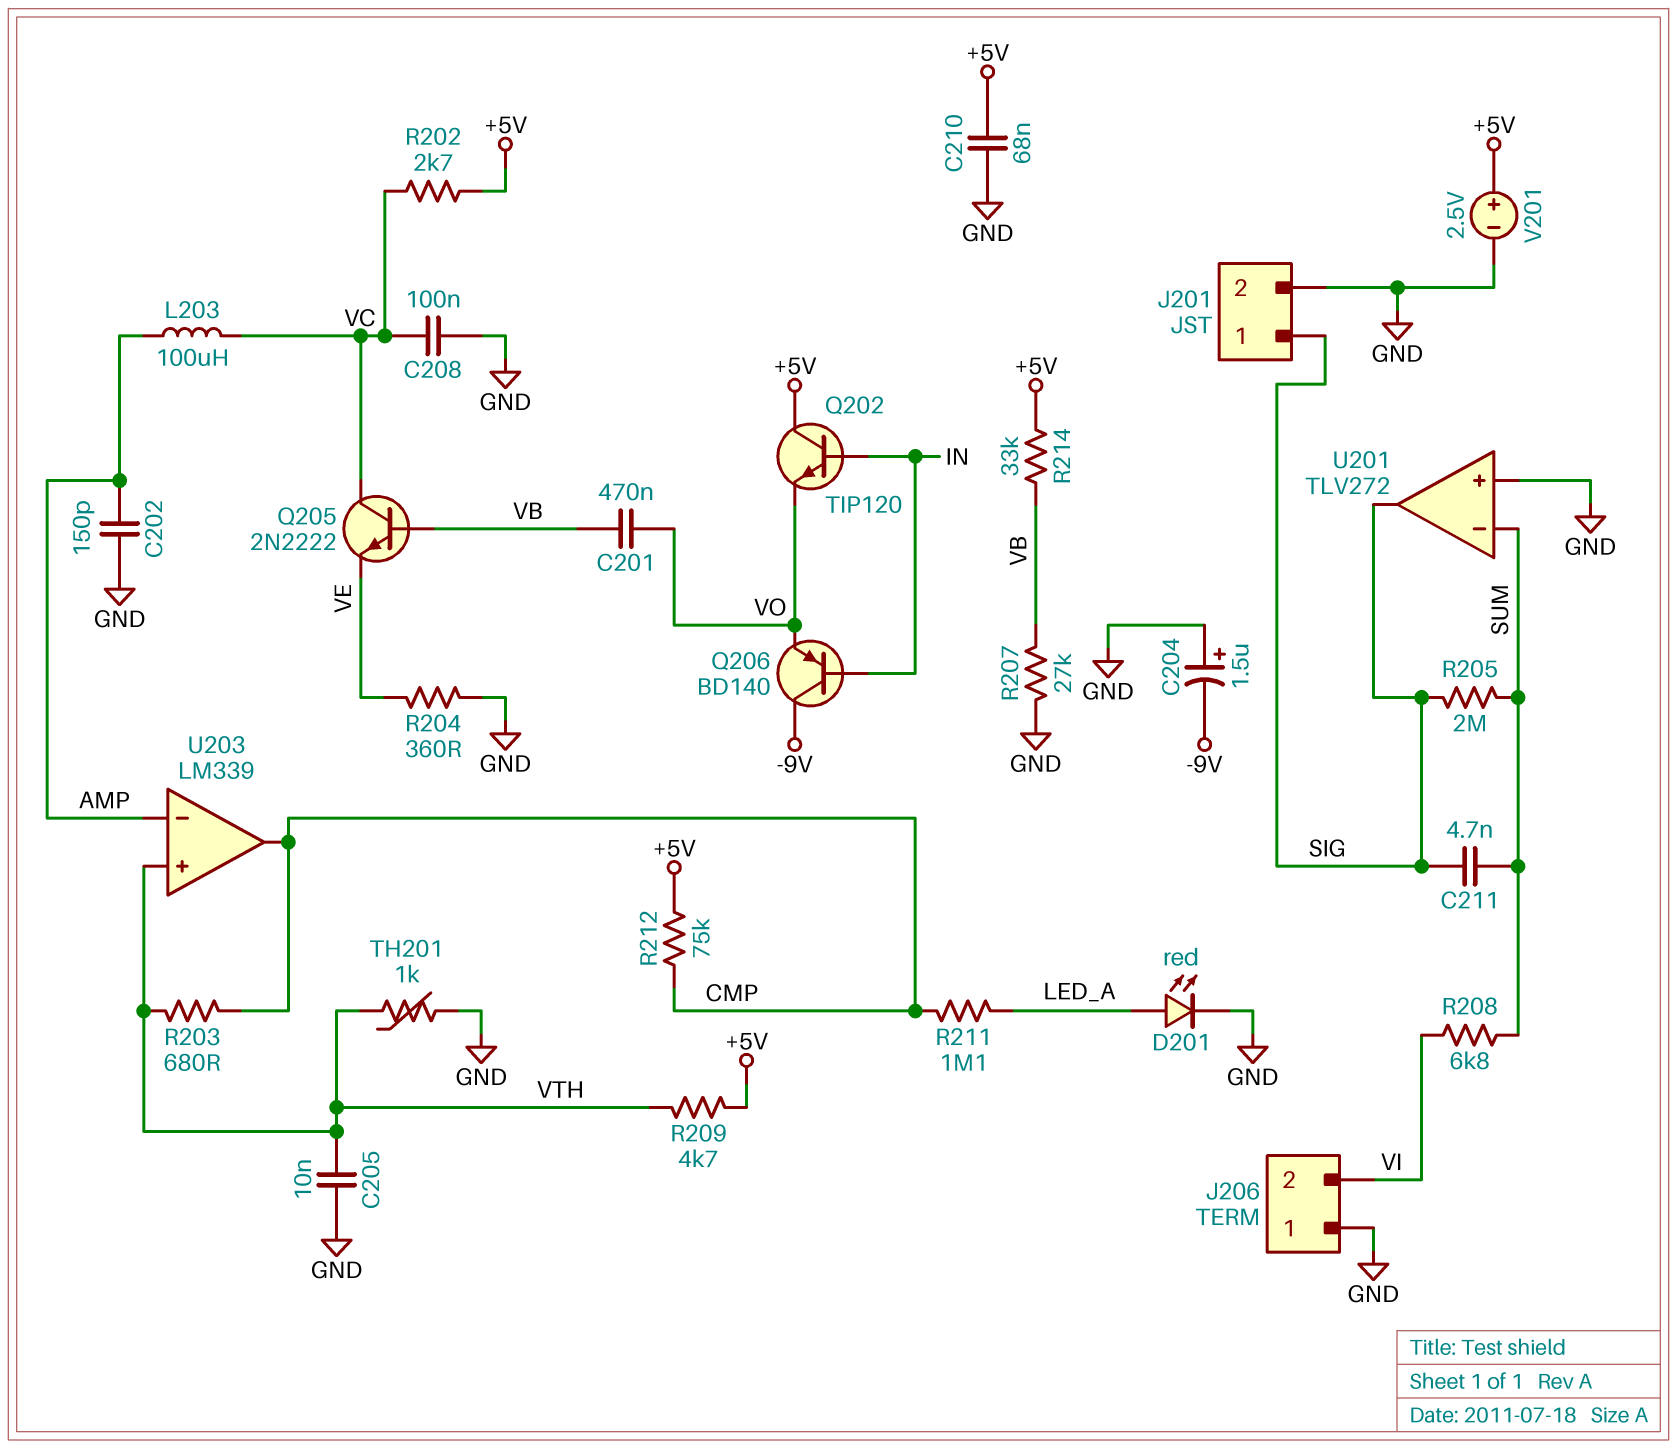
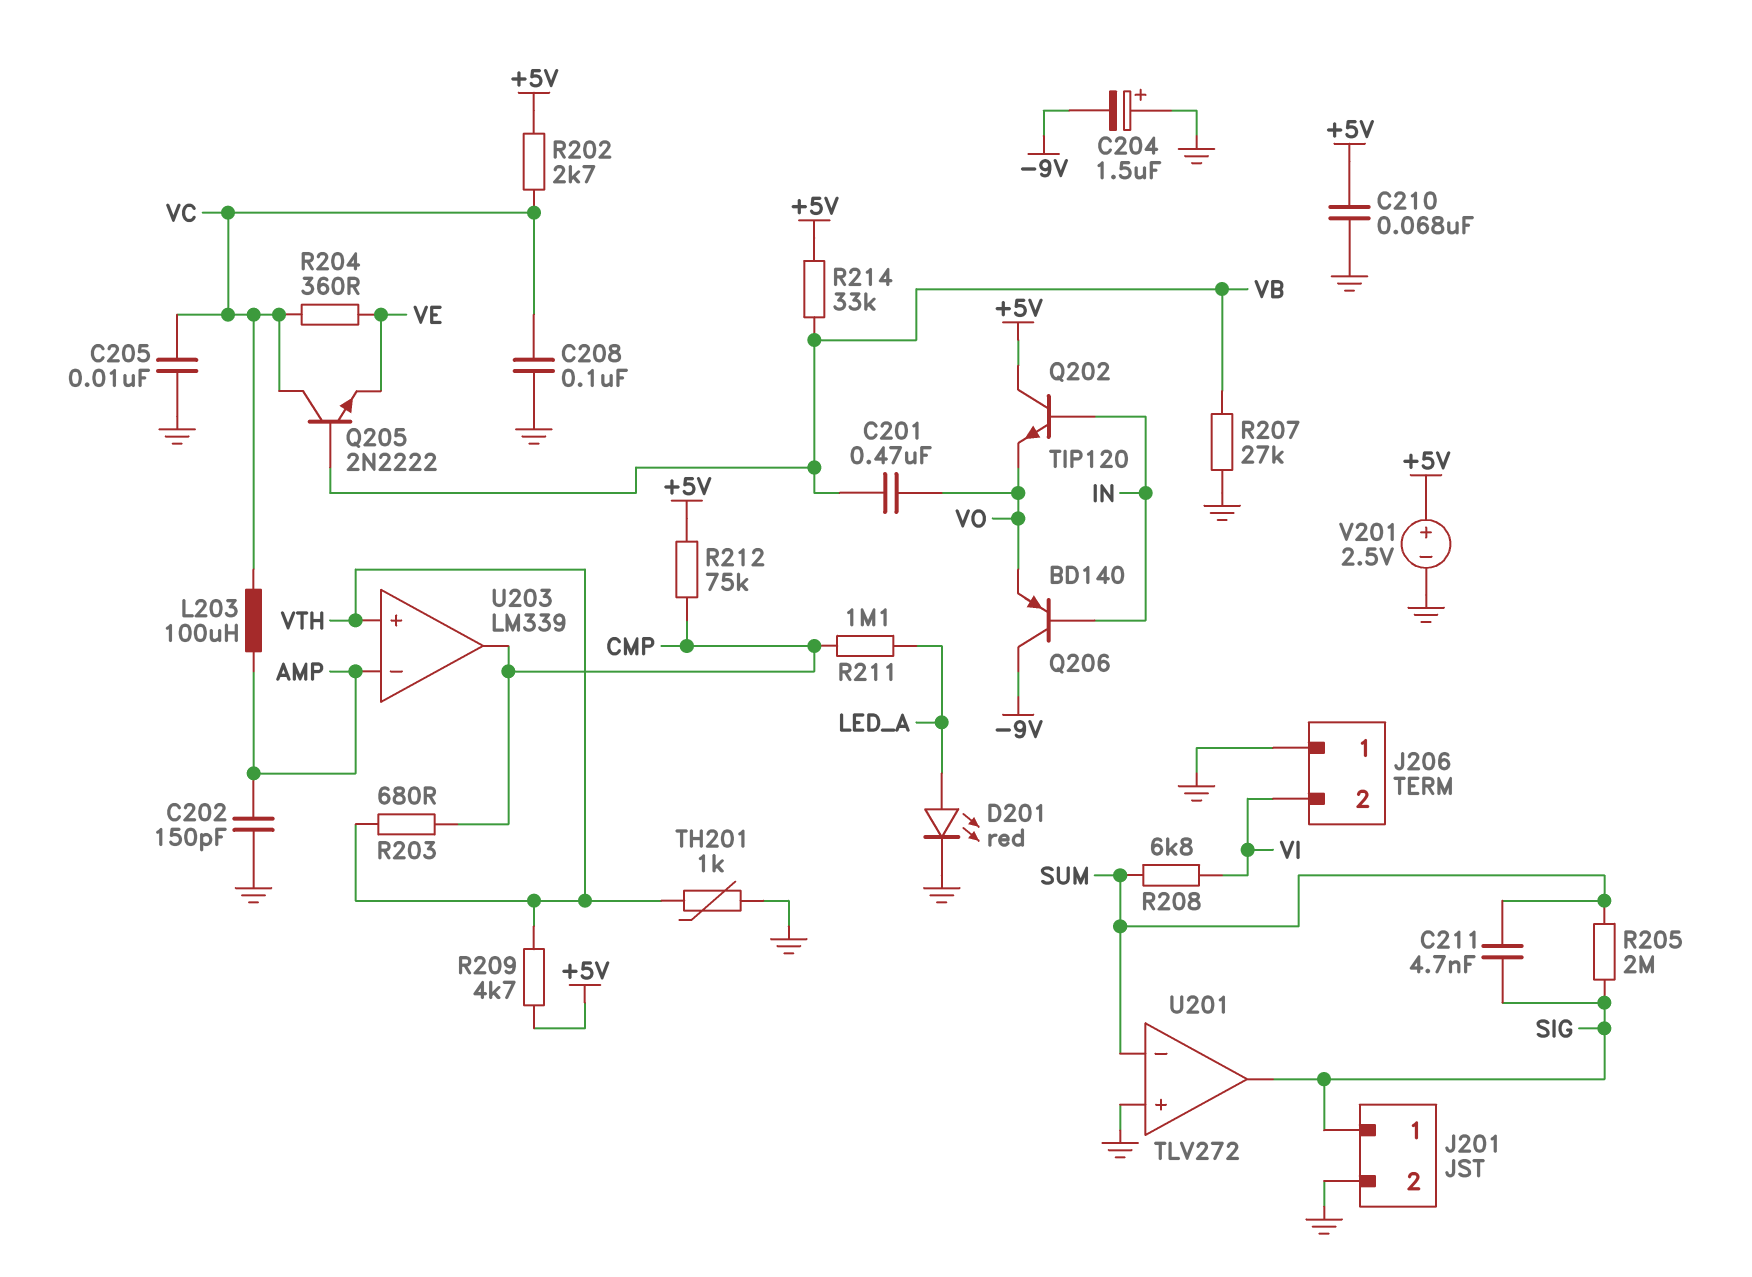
C205: 10nF (GND, VTH) -> 10nF (GND, VC)
R204: 360 (GND, VE) -> 360 (VC, VE)

